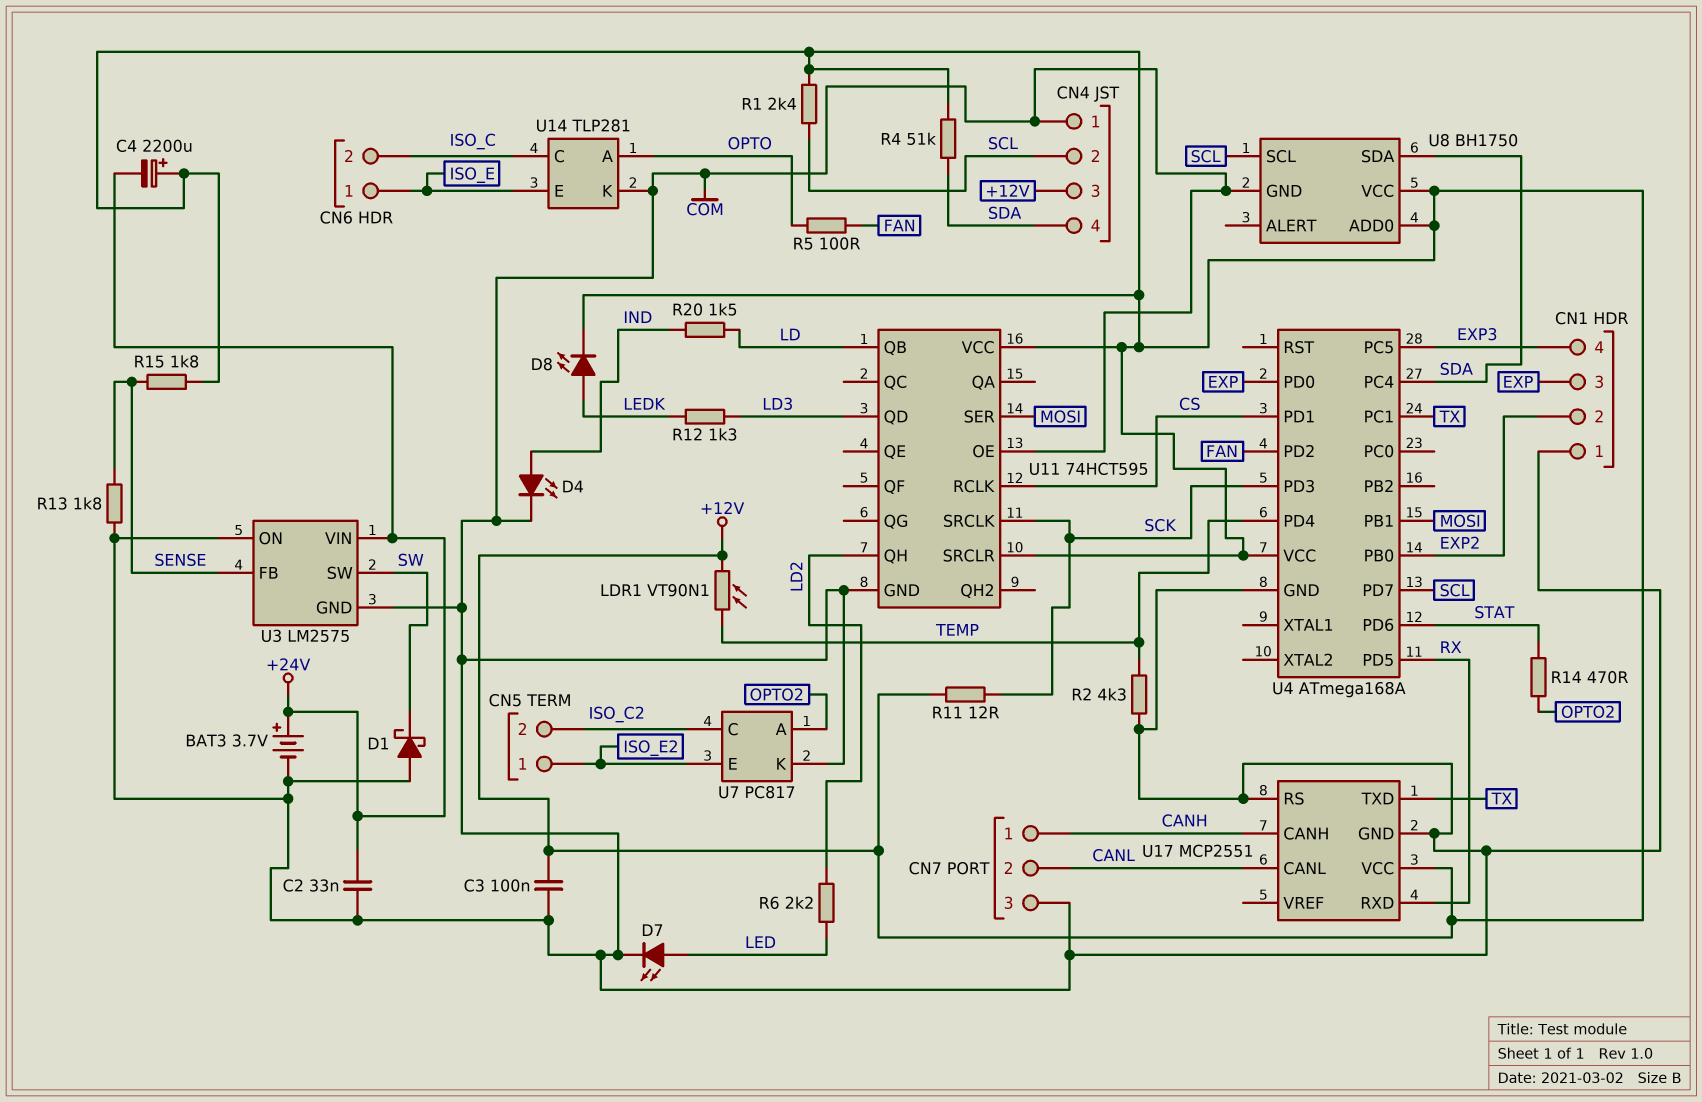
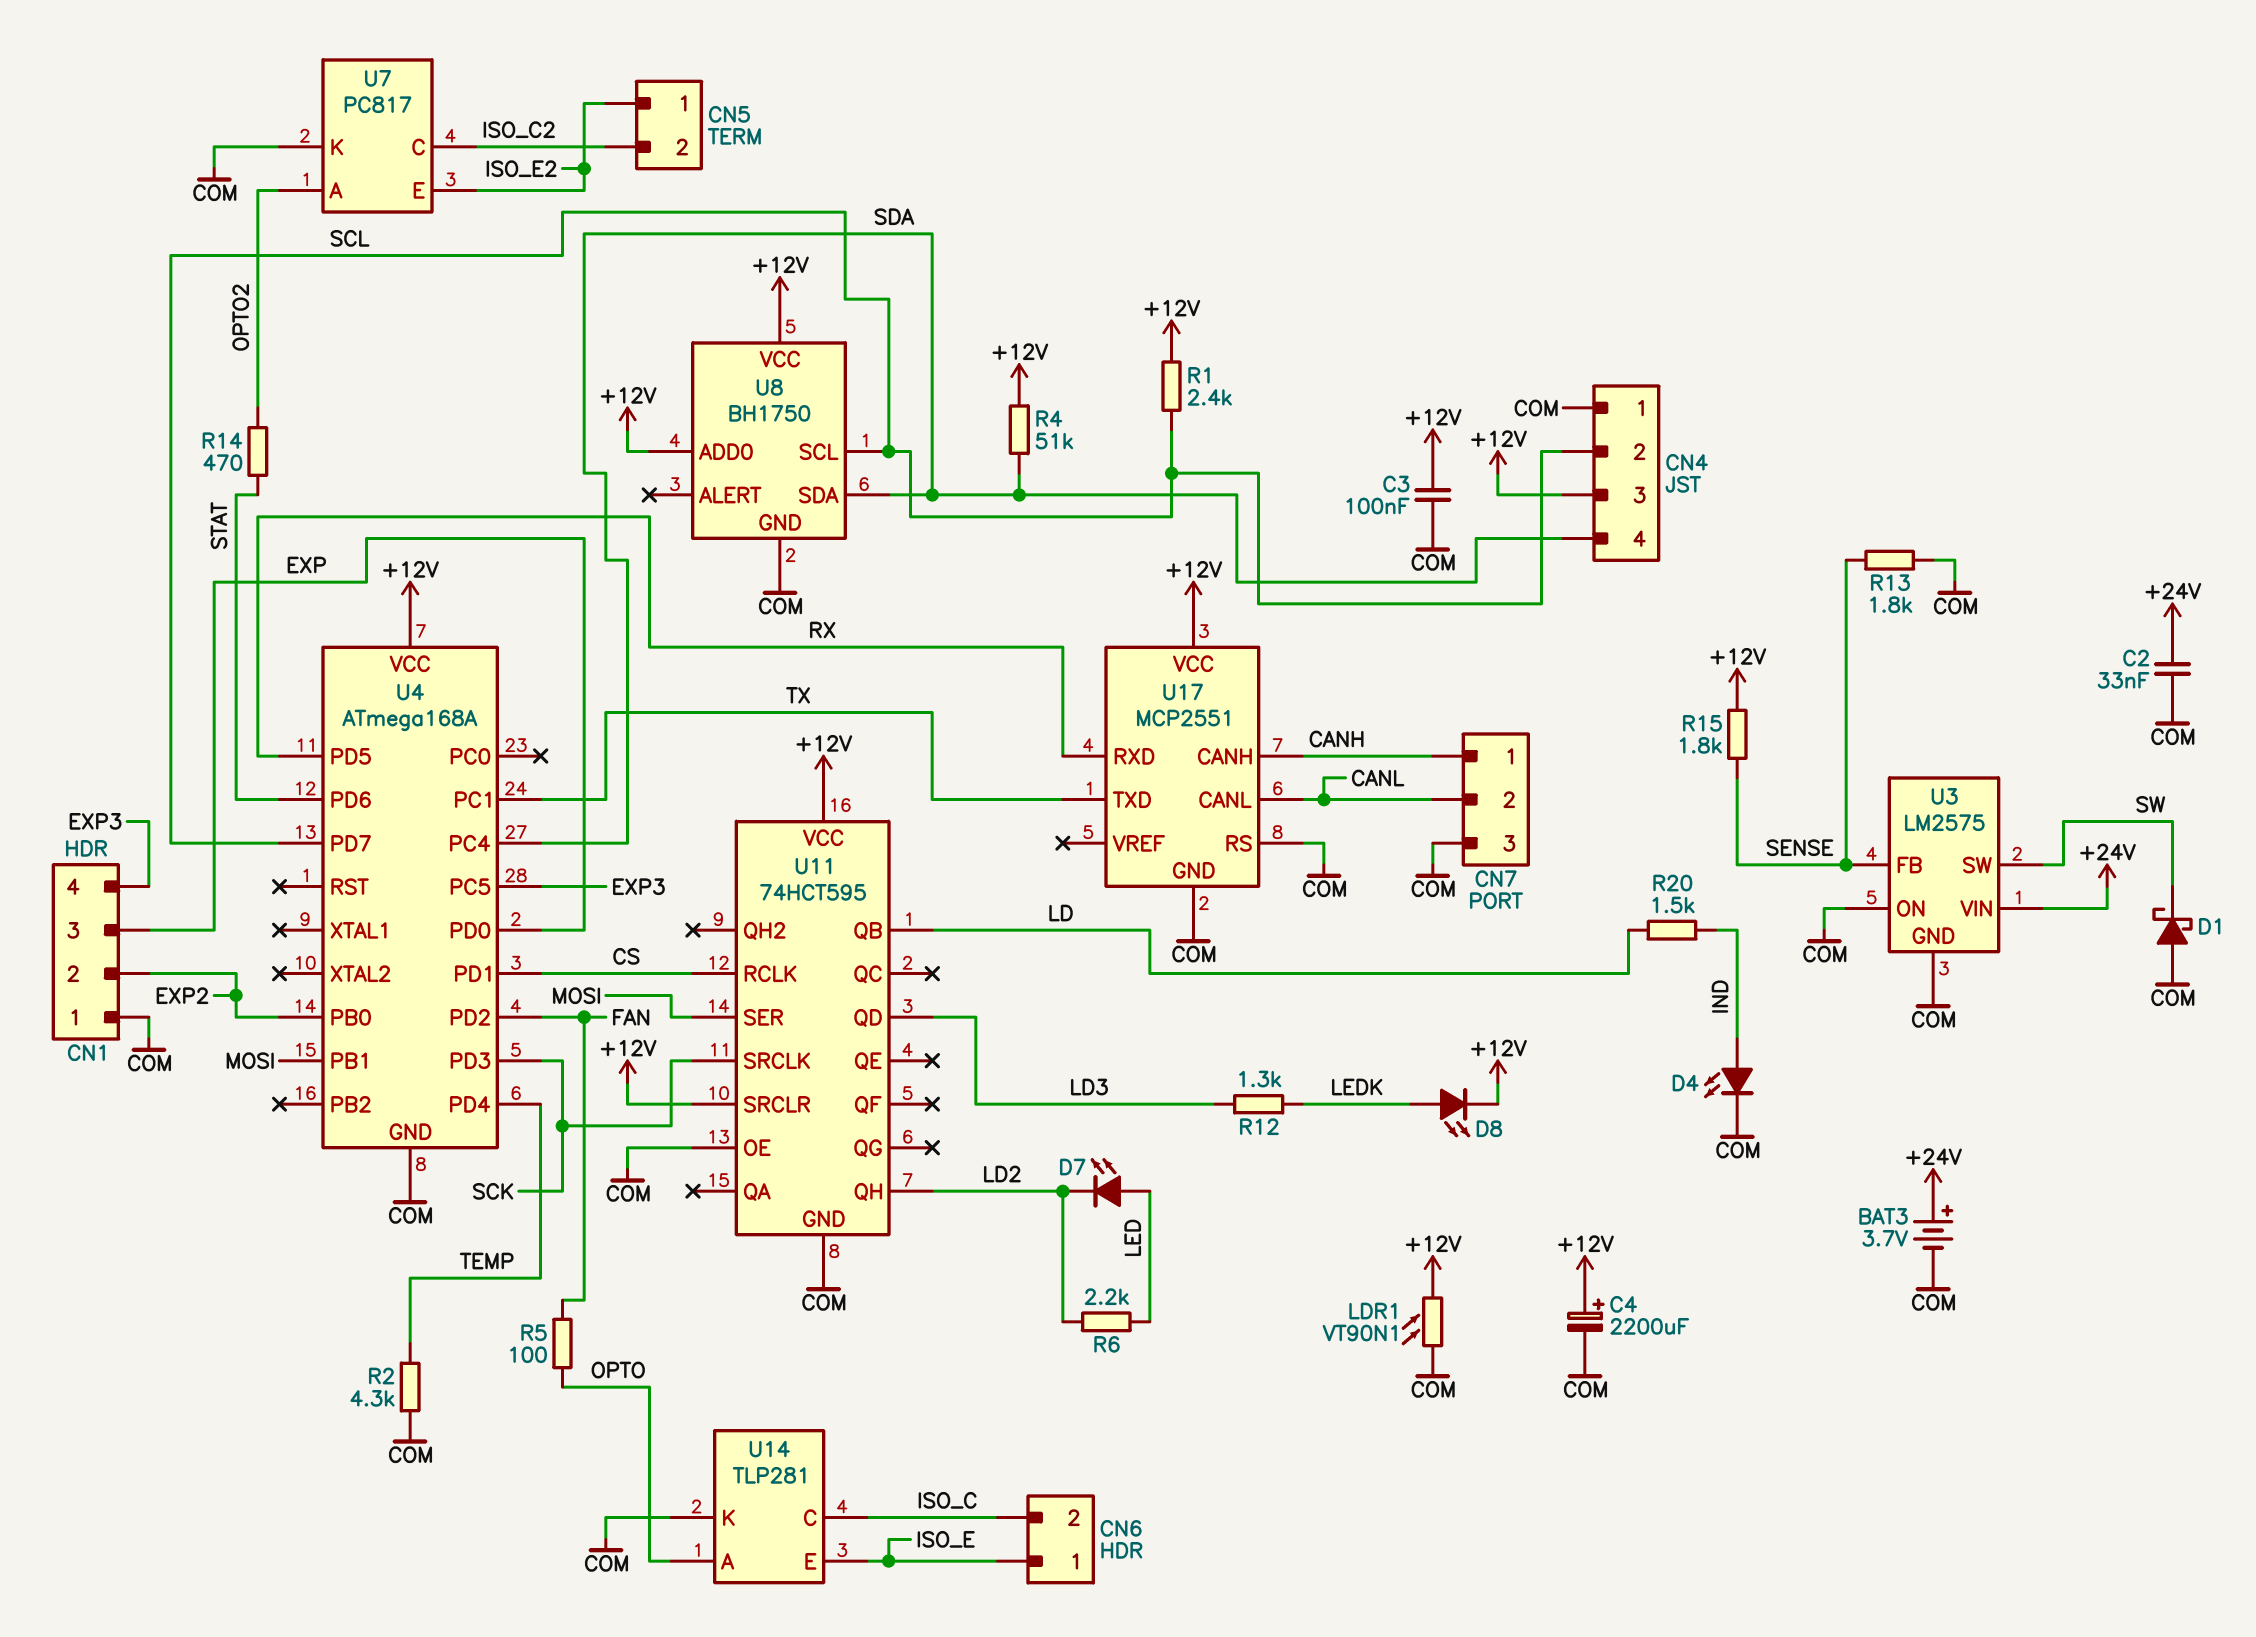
C4: 2200uF (plus +12V, minus +24V) -> 2200uF (plus +12V, minus COM)
D7: LED (A LED, K COM) -> LED (A LED, K LD2)
LDR1: VT90N1 (+12V, TEMP) -> VT90N1 (+12V, COM)
R11: 12 (+12V, SCK) -> none

